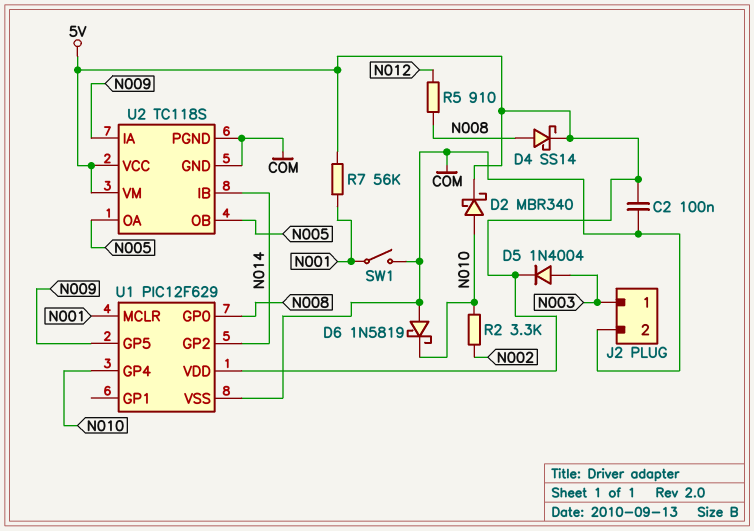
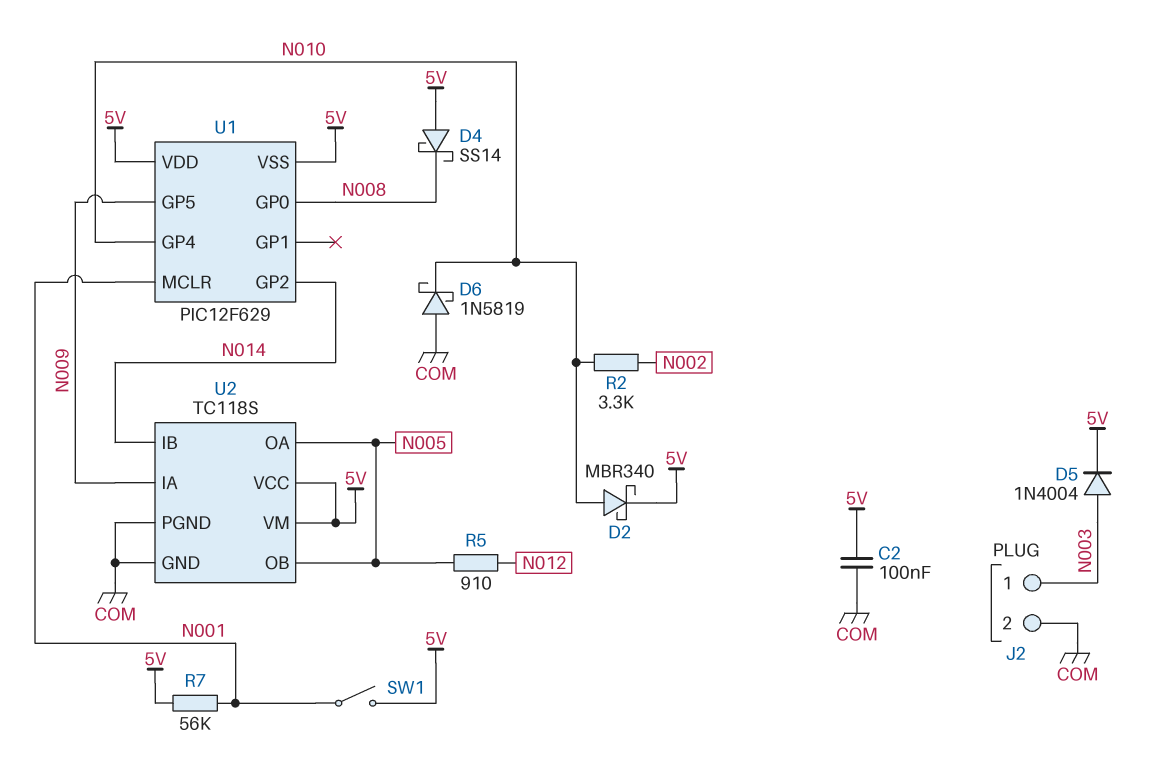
D4: schottky SS14 (A N008, K 5V) -> schottky SS14 (A 5V, K N008)
R5: 910 (N008, N012) -> 910 (N005, N012)
SW1: switch (COM, N001) -> switch (5V, N001)
U1 pin VSS: COM -> 5V

